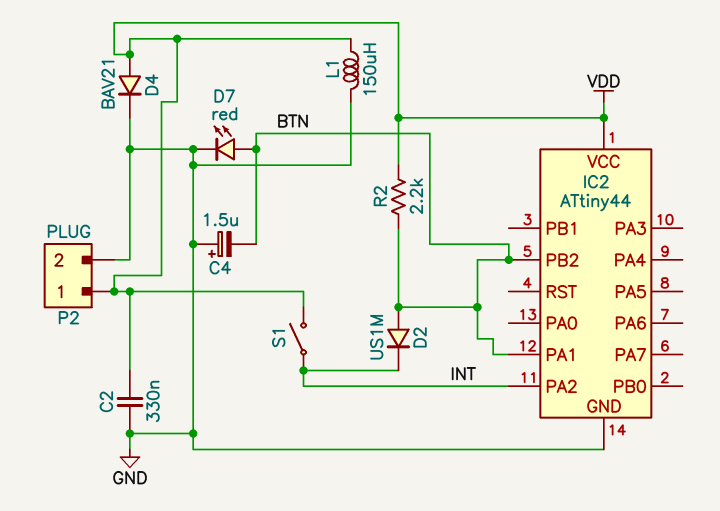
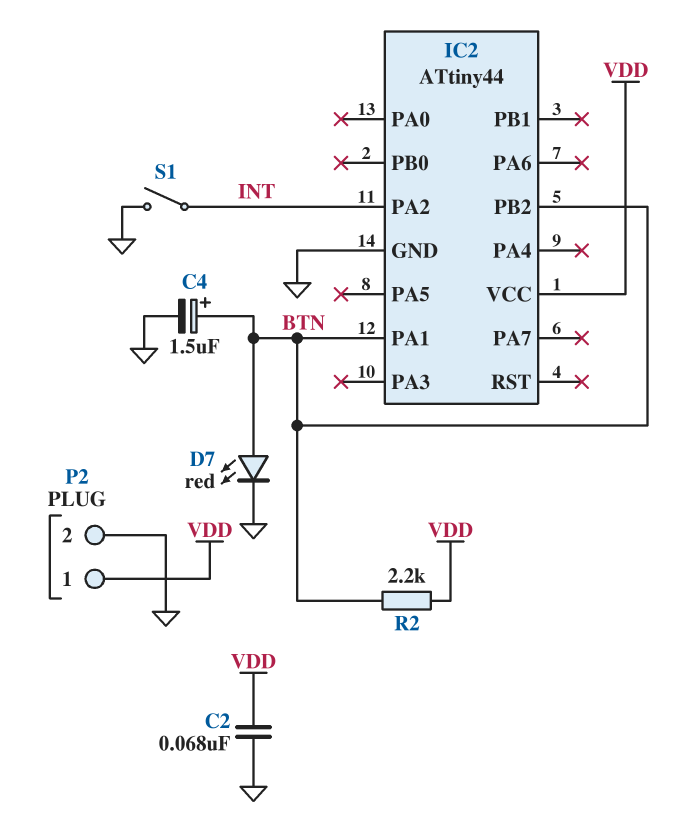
C2: 330nF (GND, VDD) -> 68nF (GND, VDD)
C4: 1.5uF (plus GND, minus BTN) -> 1.5uF (plus BTN, minus GND)
D2: diode US1M (A BTN, K INT) -> none
D4: diode BAV21 (A VDD, K GND) -> none
L1: 150uH (GND, VDD) -> none
S1: switch (INT, VDD) -> switch (GND, INT)

